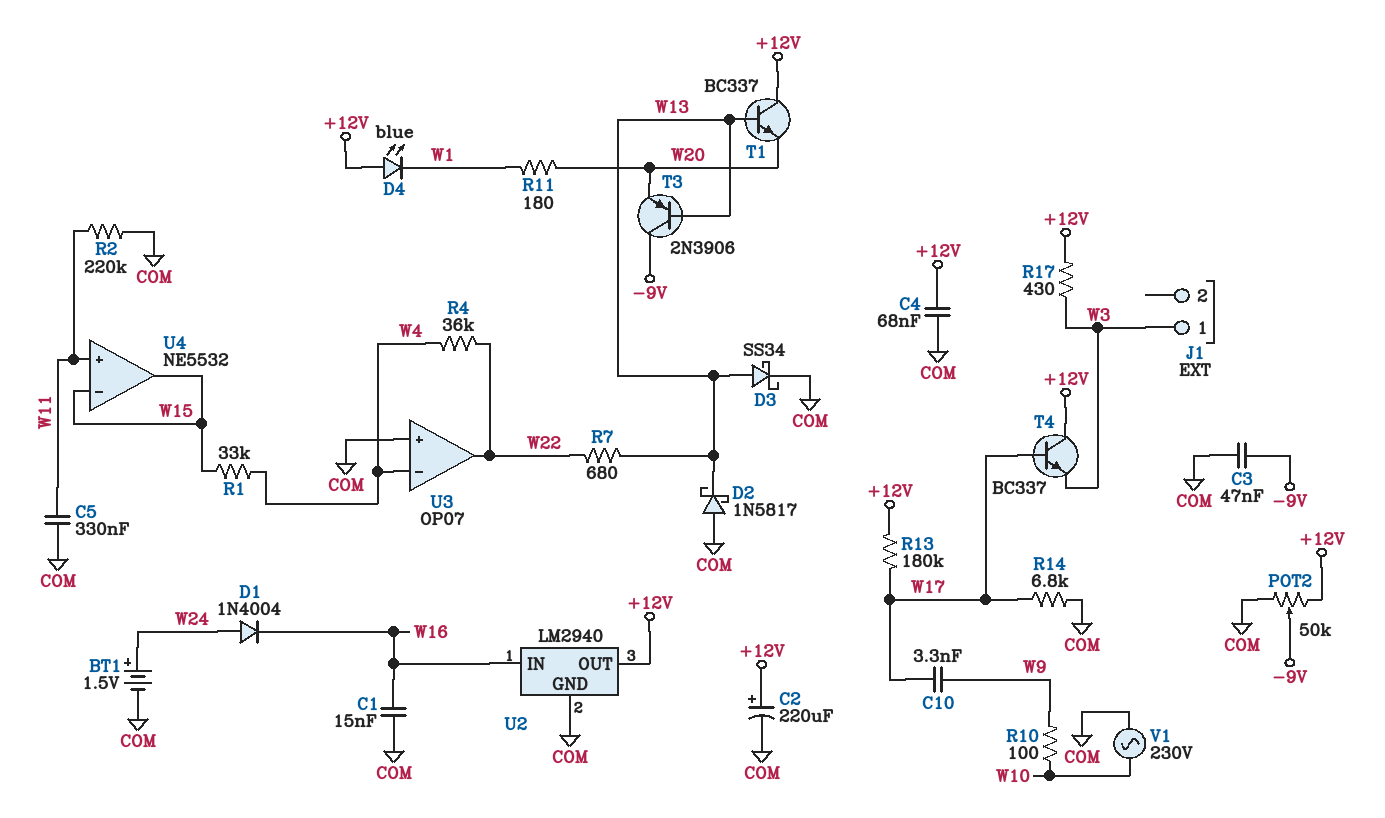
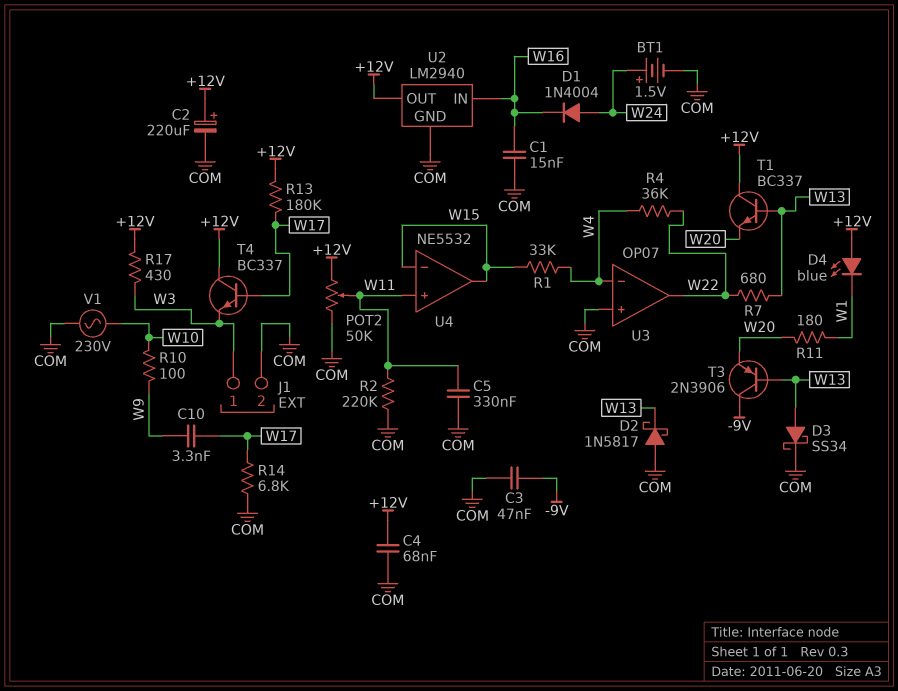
J1 pin 2: none -> COM
POT2: 50k (+12V, COM, wiper -9V) -> 50k (+12V, COM, wiper W11)

